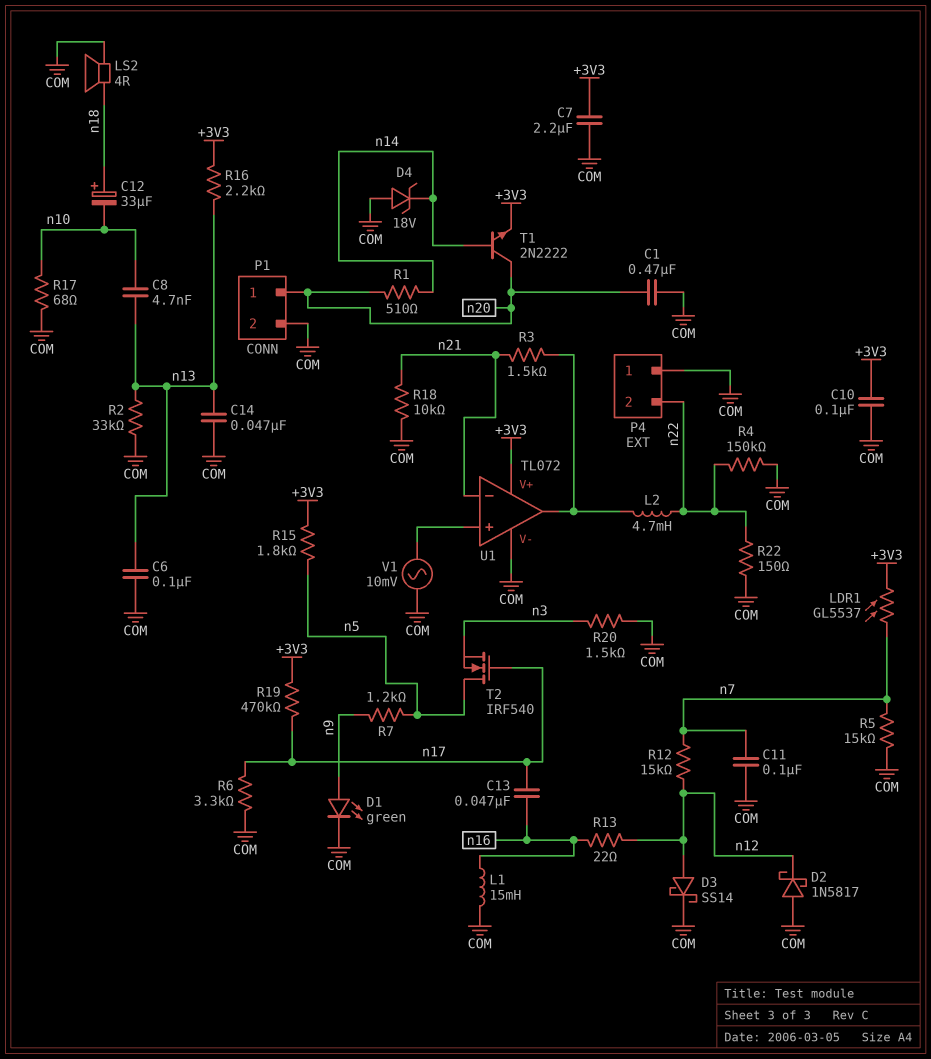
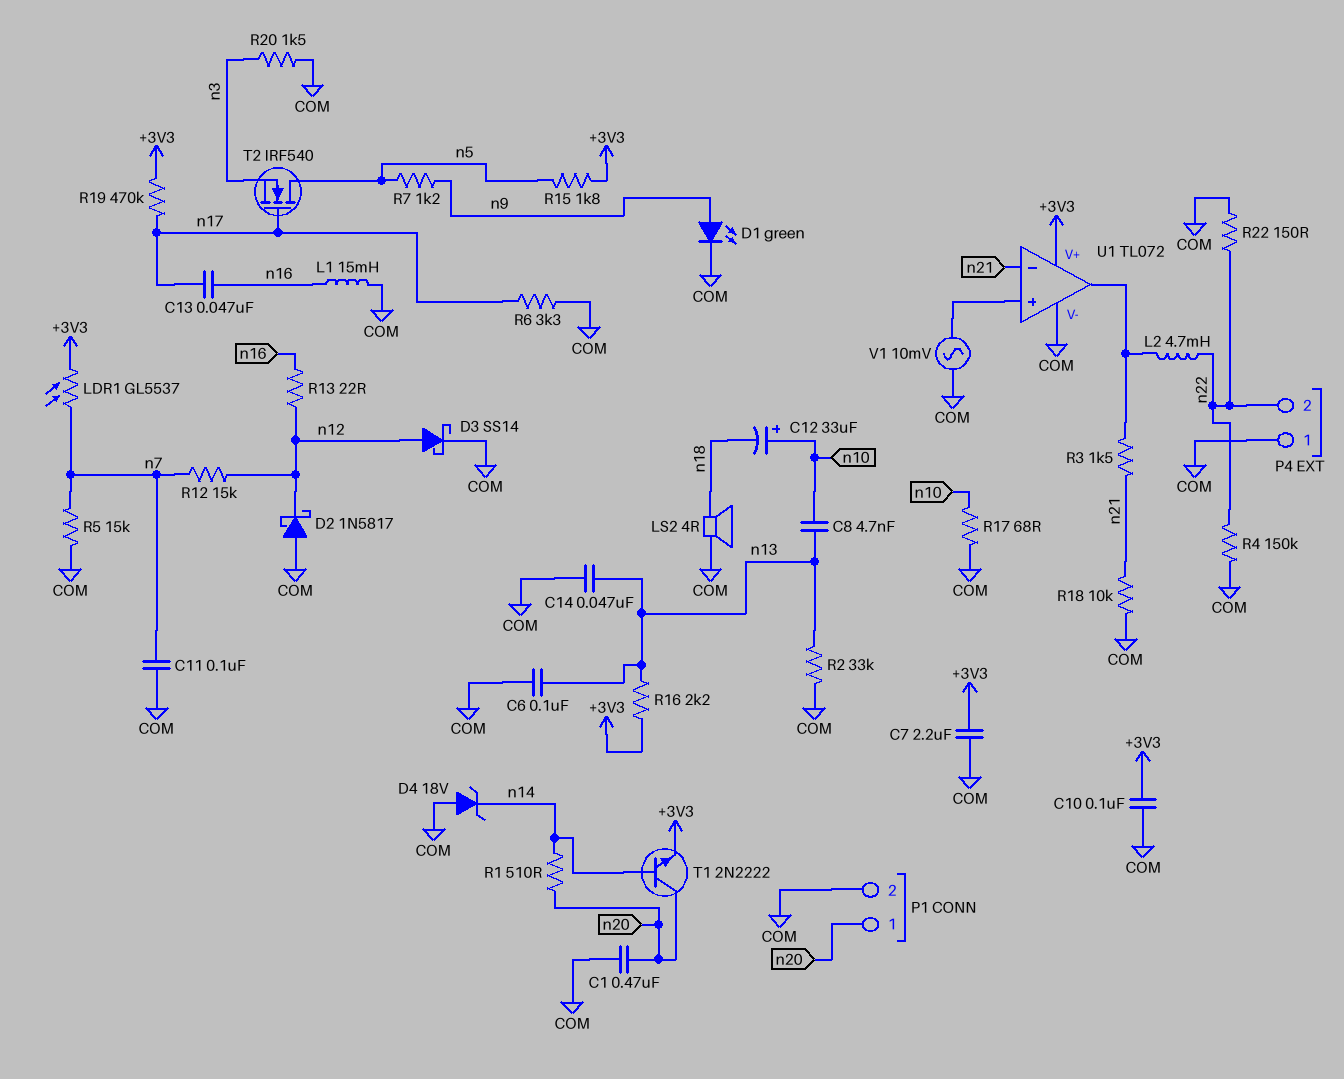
C12: 33uF (plus n18, minus n10) -> 33uF (plus n10, minus n18)

